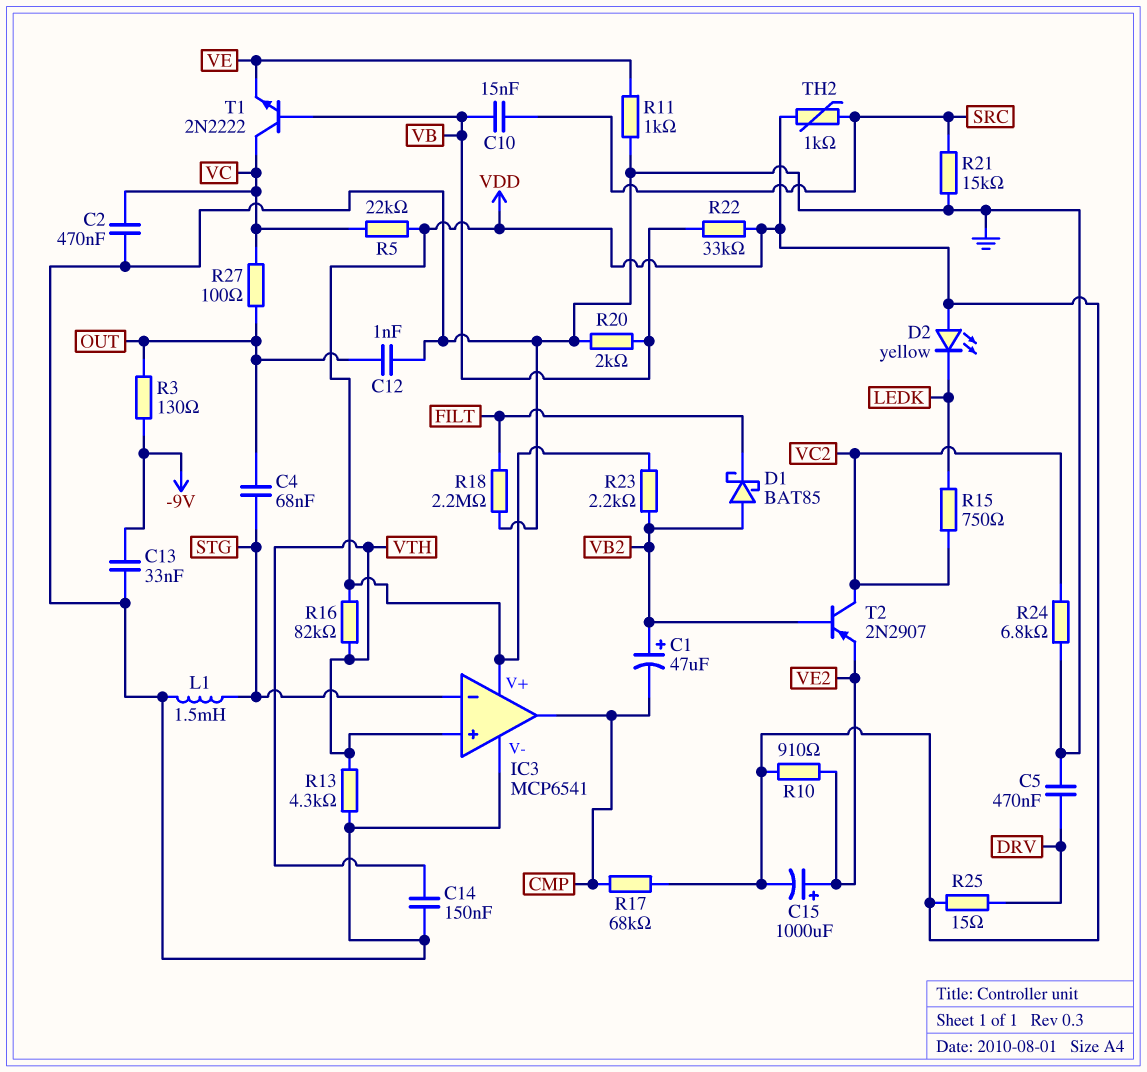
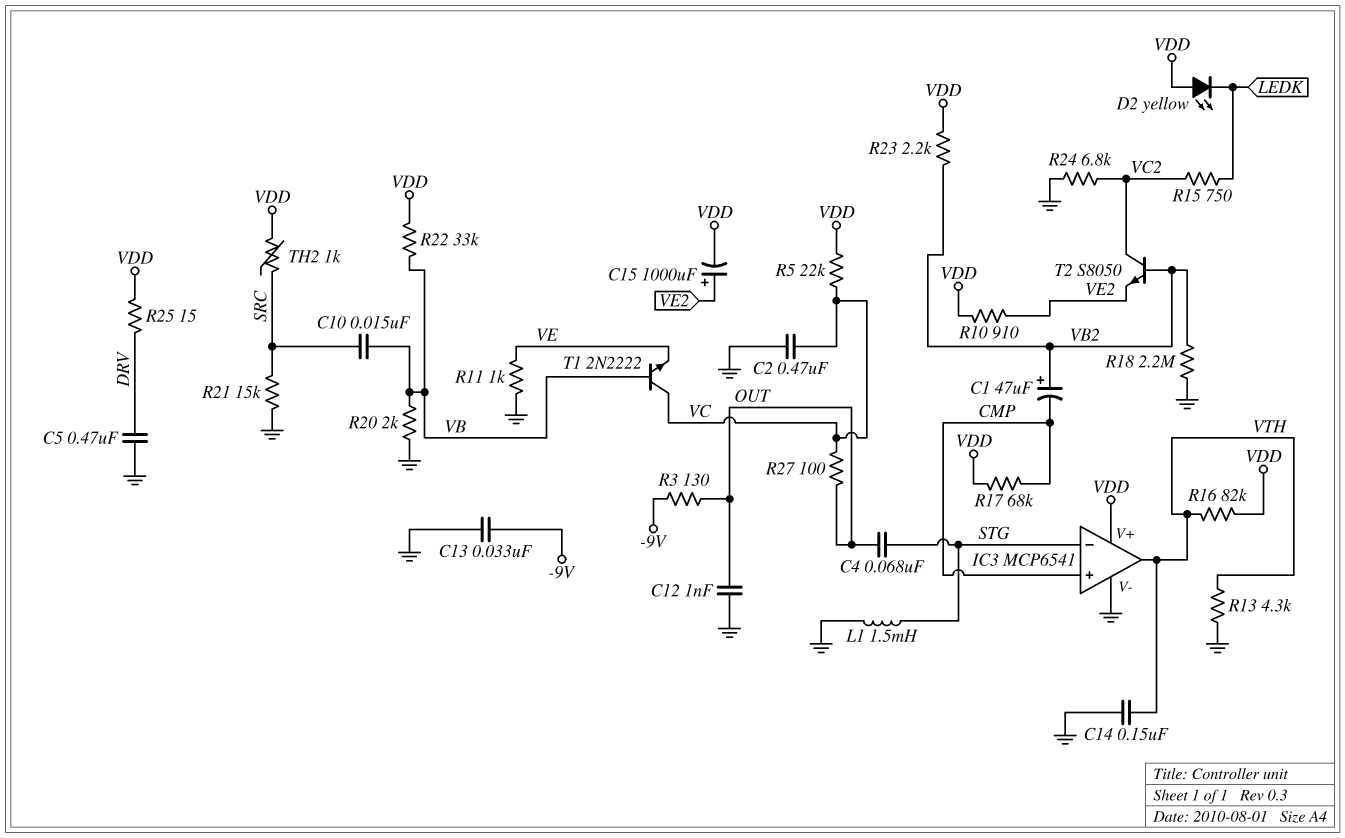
D1: schottky BAT85 (A VB2, K FILT) -> none
IC3 pin in+: VTH -> CMP
IC3 pin out: CMP -> VTH
R18: 2.2M (FILT, GND) -> 2.2M (GND, VB2)
T2: PNP 2N2907 (B VB2, C VC2, E VE2) -> NPN S8050 (B VB2, C VC2, E VE2)

